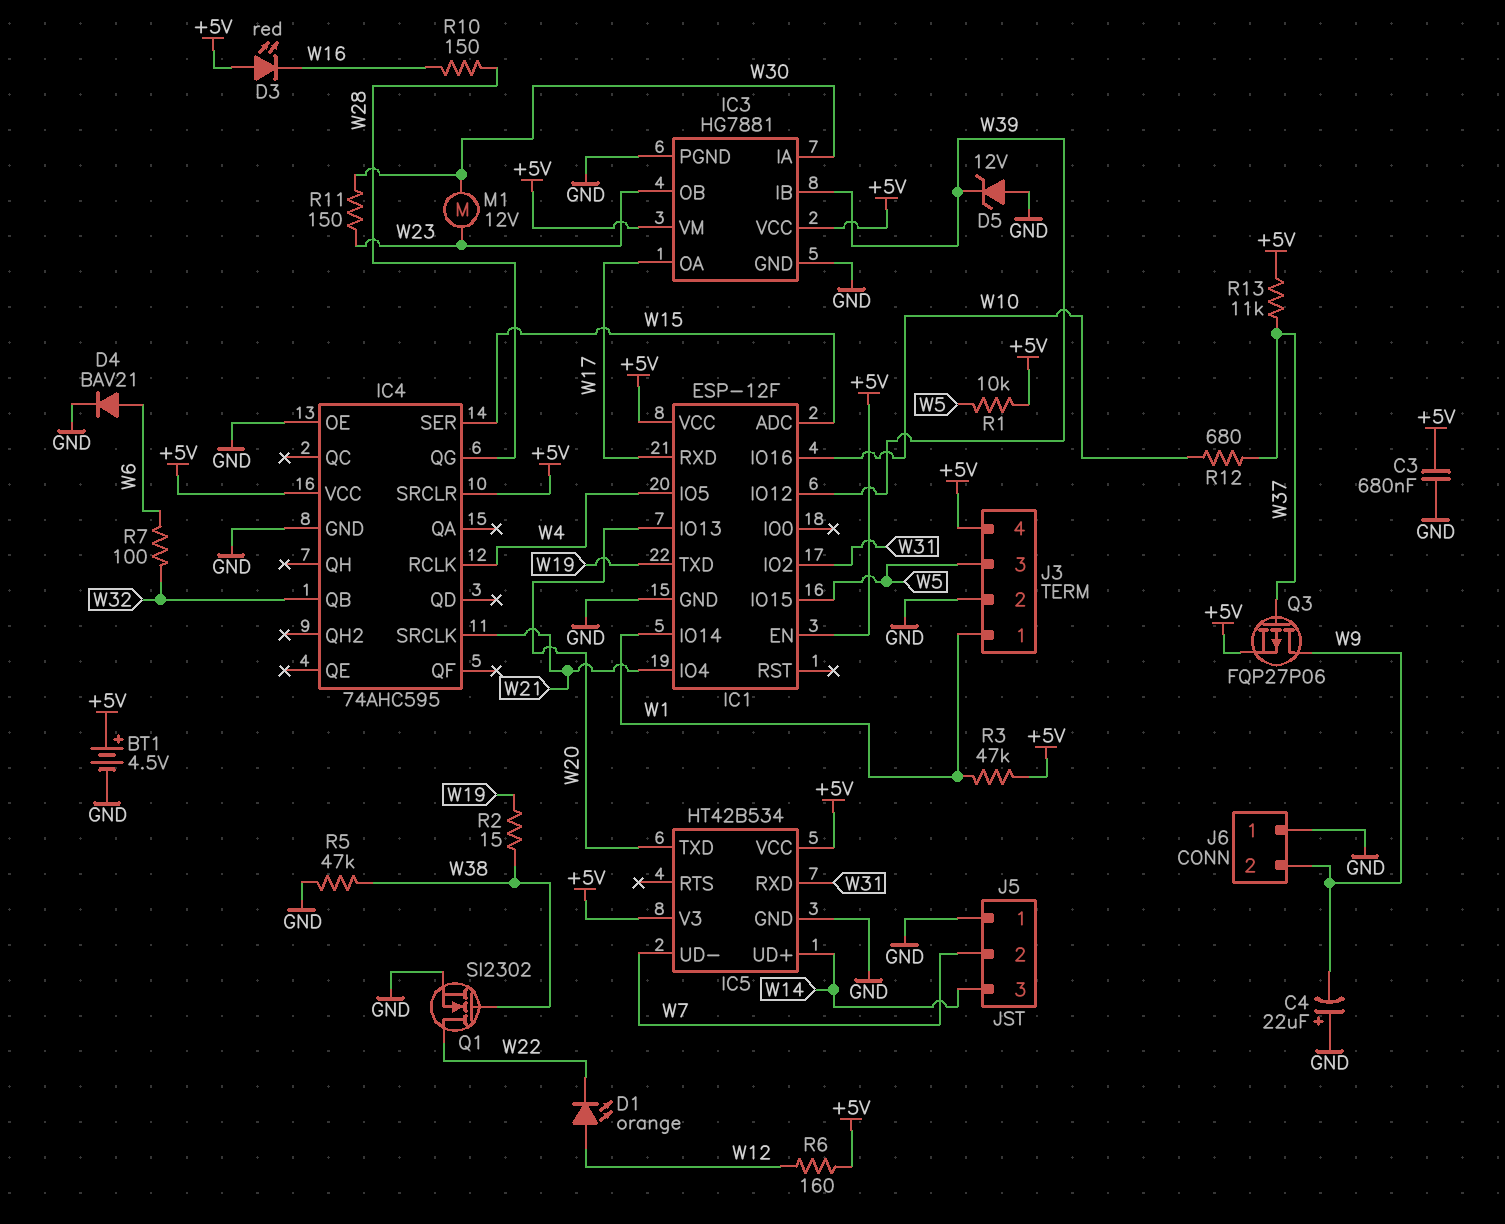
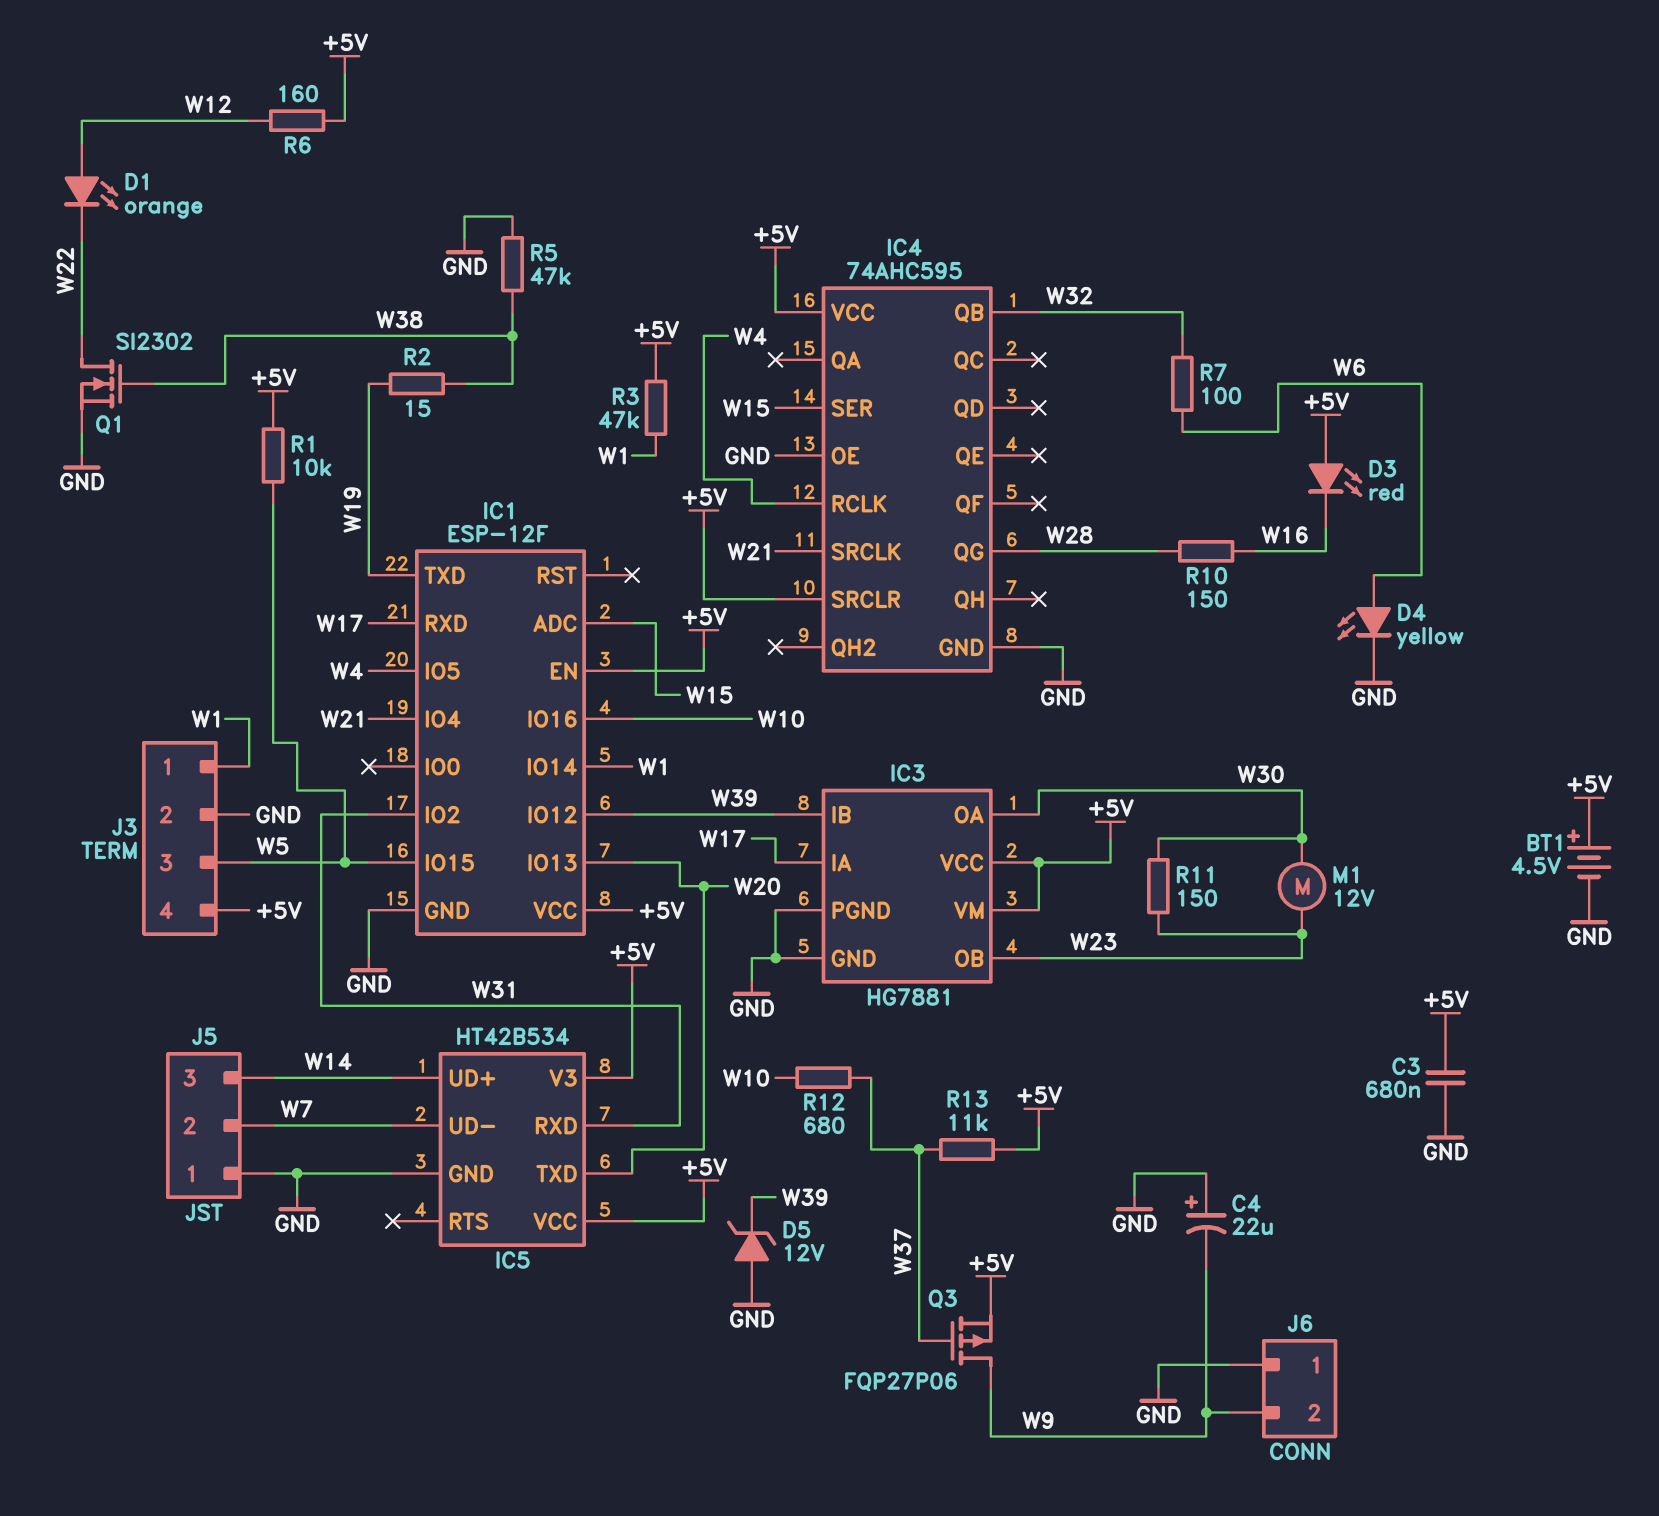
D4: diode BAV21 (A W6, K GND) -> LED yellow (A W6, K GND)
IC3 pin IA: W30 -> W17
IC3 pin OA: W17 -> W30

